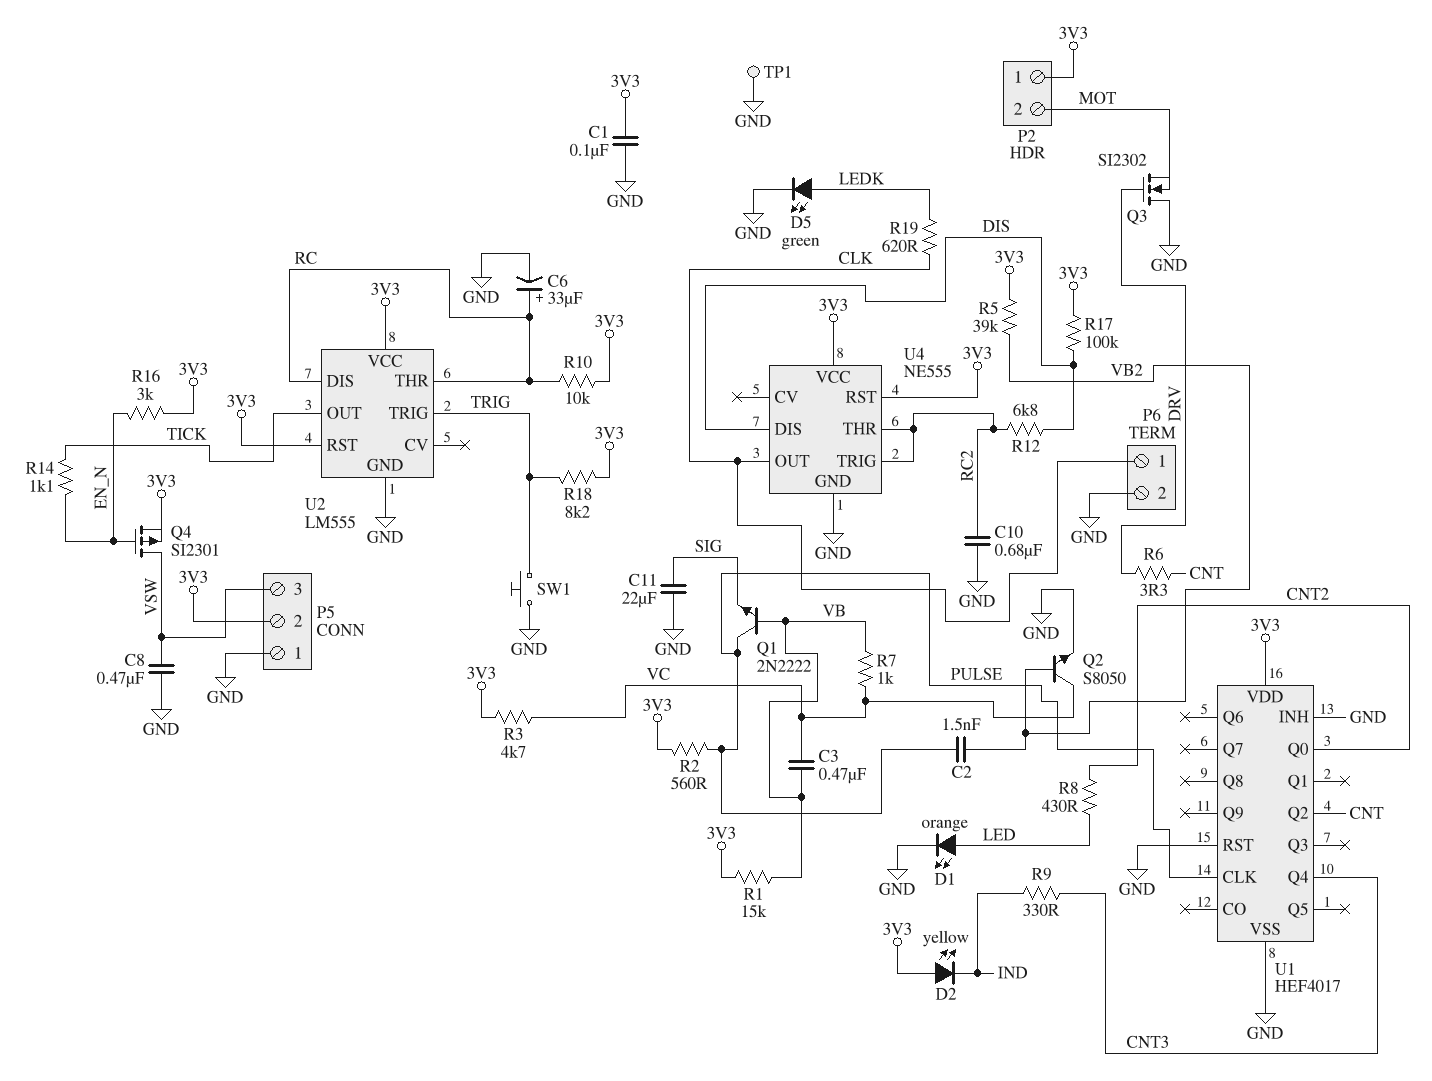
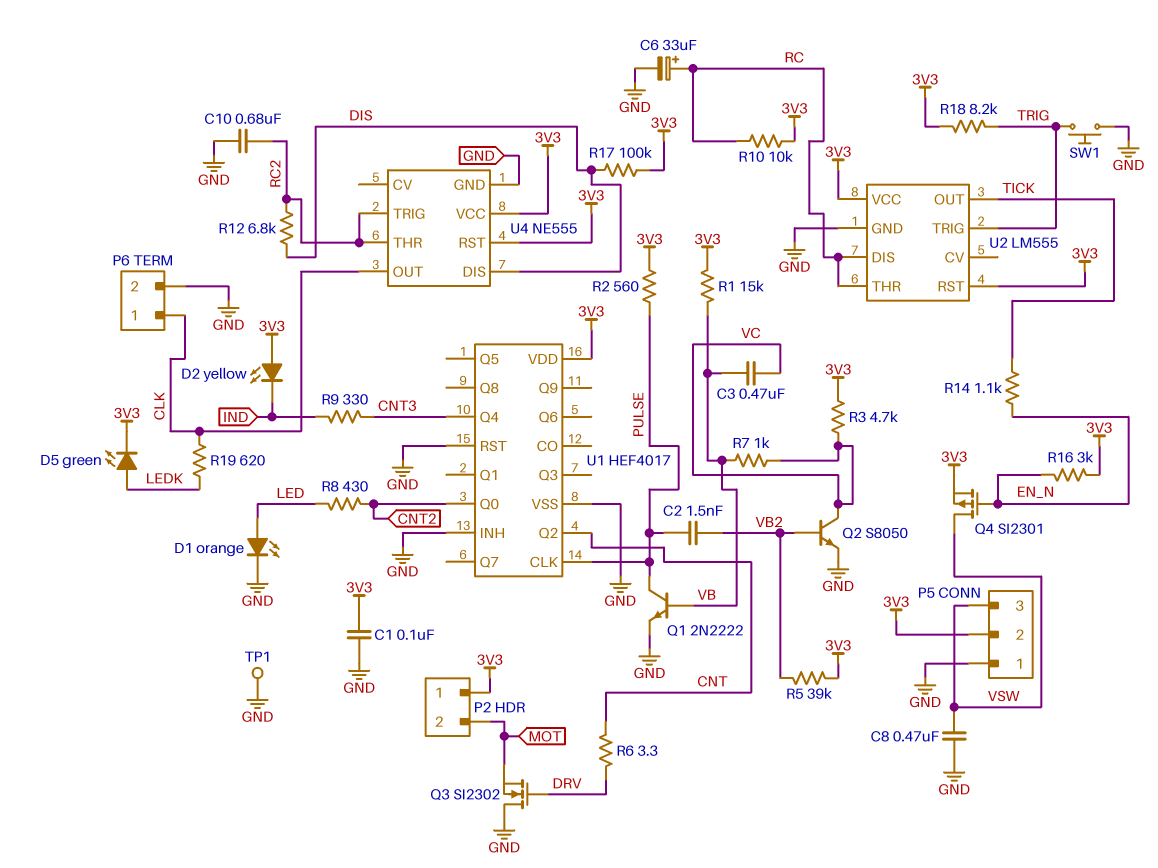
C11: 22uF (GND, SIG) -> none
D5: LED green (A LEDK, K GND) -> LED green (A LEDK, K 3V3)
Q1: NPN 2N2222 (B VB, C PULSE, E SIG) -> NPN 2N2222 (B VB, C PULSE, E GND)

